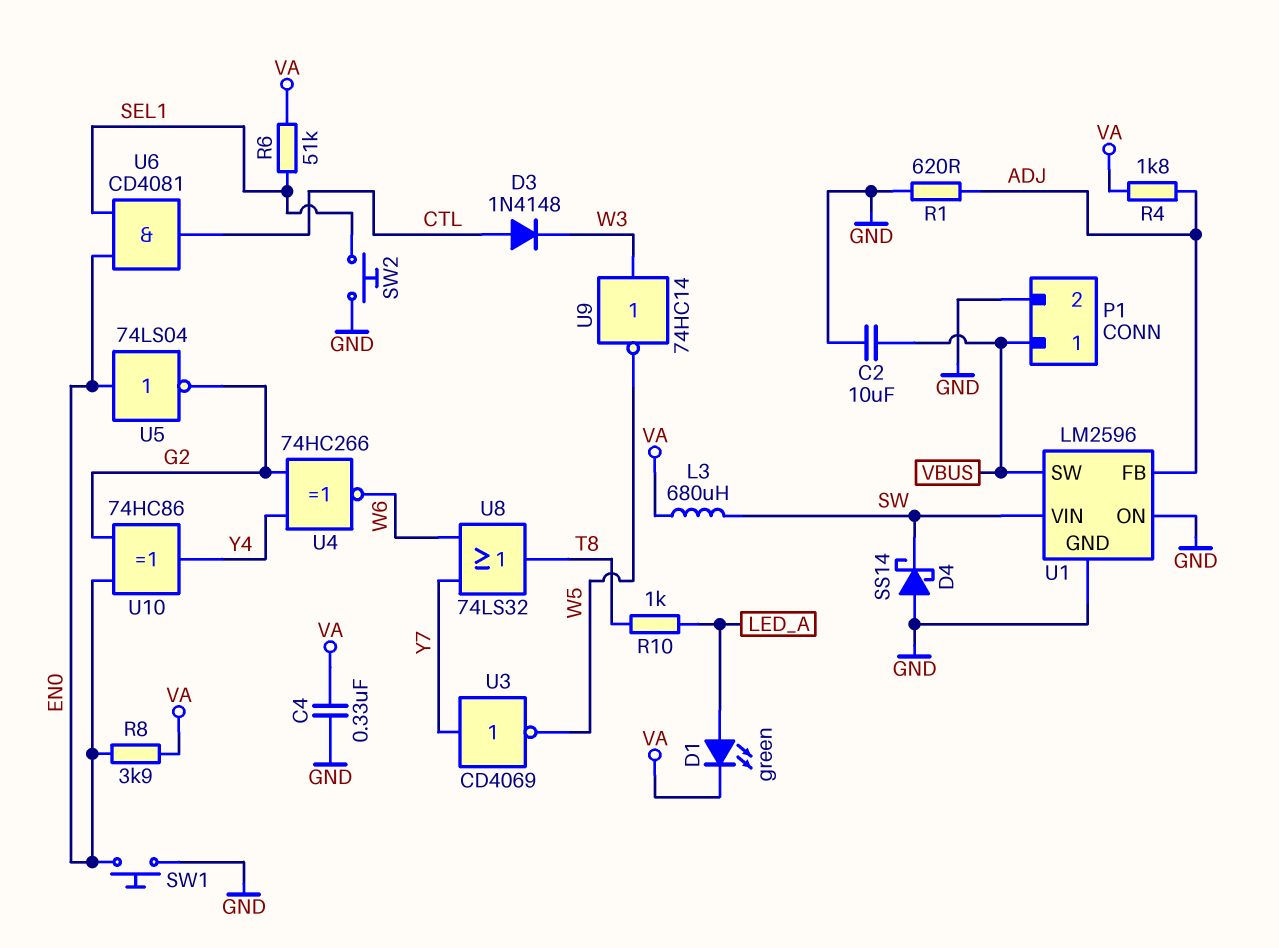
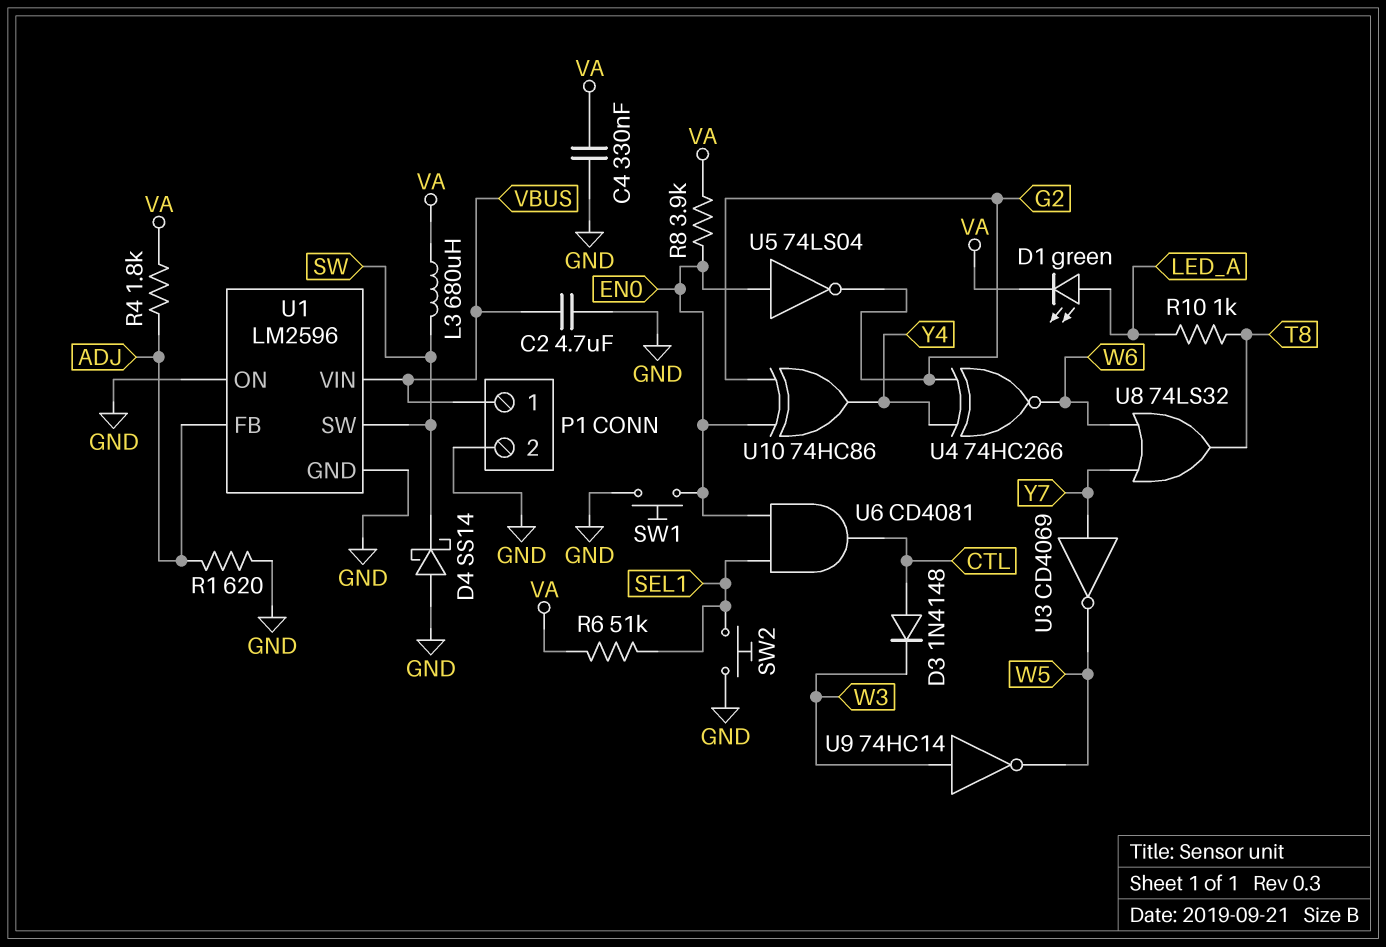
C2: 10uF (GND, VBUS) -> 4.7uF (GND, VBUS)
U1 pin SW: VBUS -> SW
U1 pin VIN: SW -> VBUS

